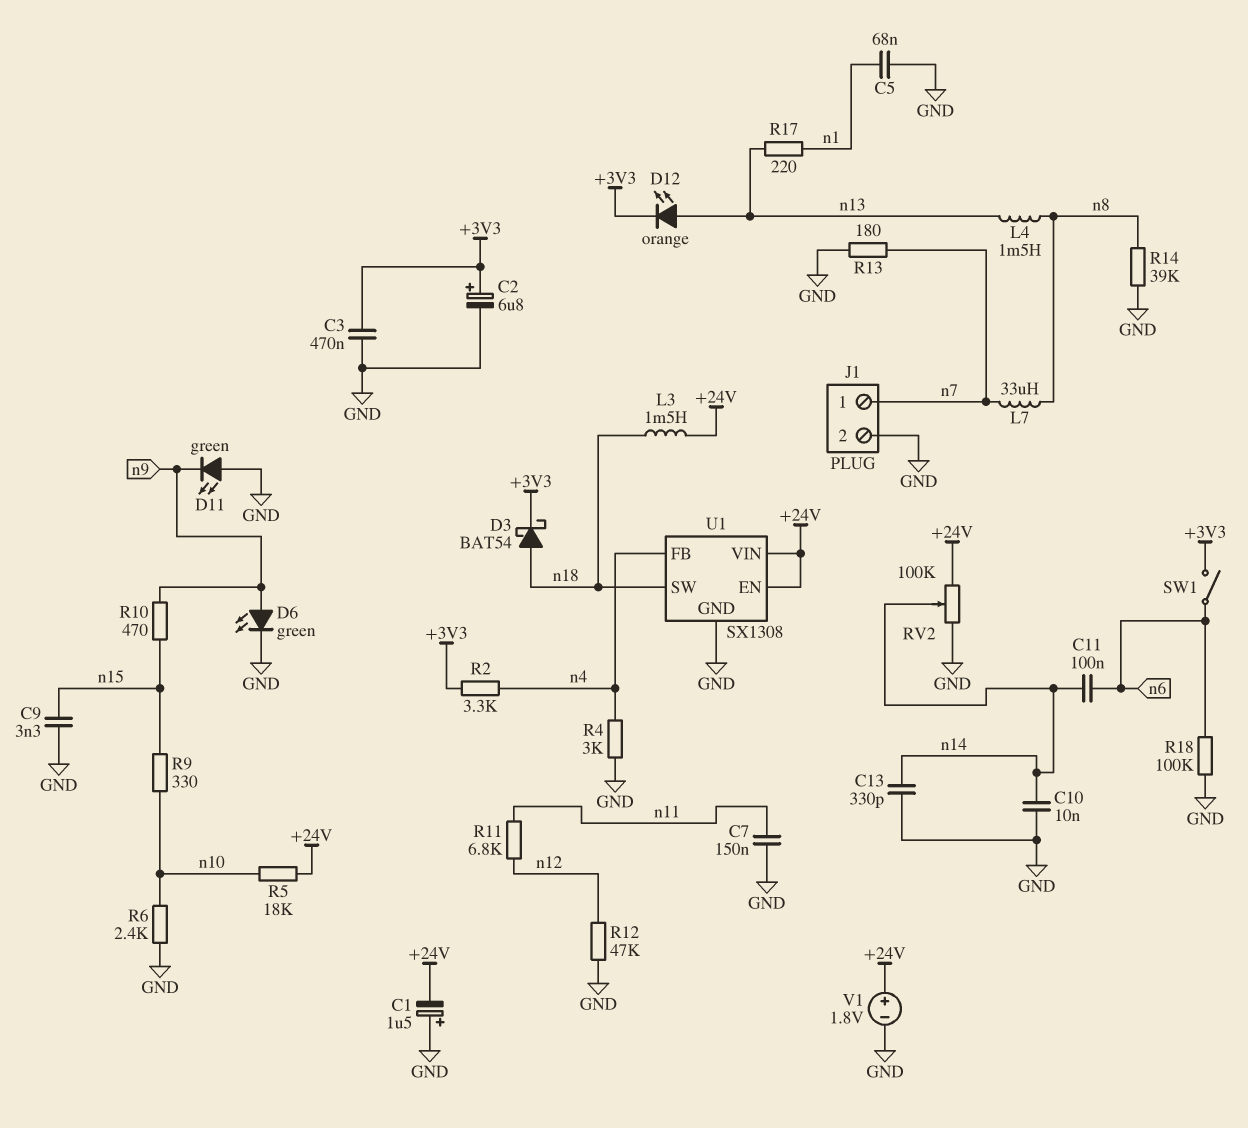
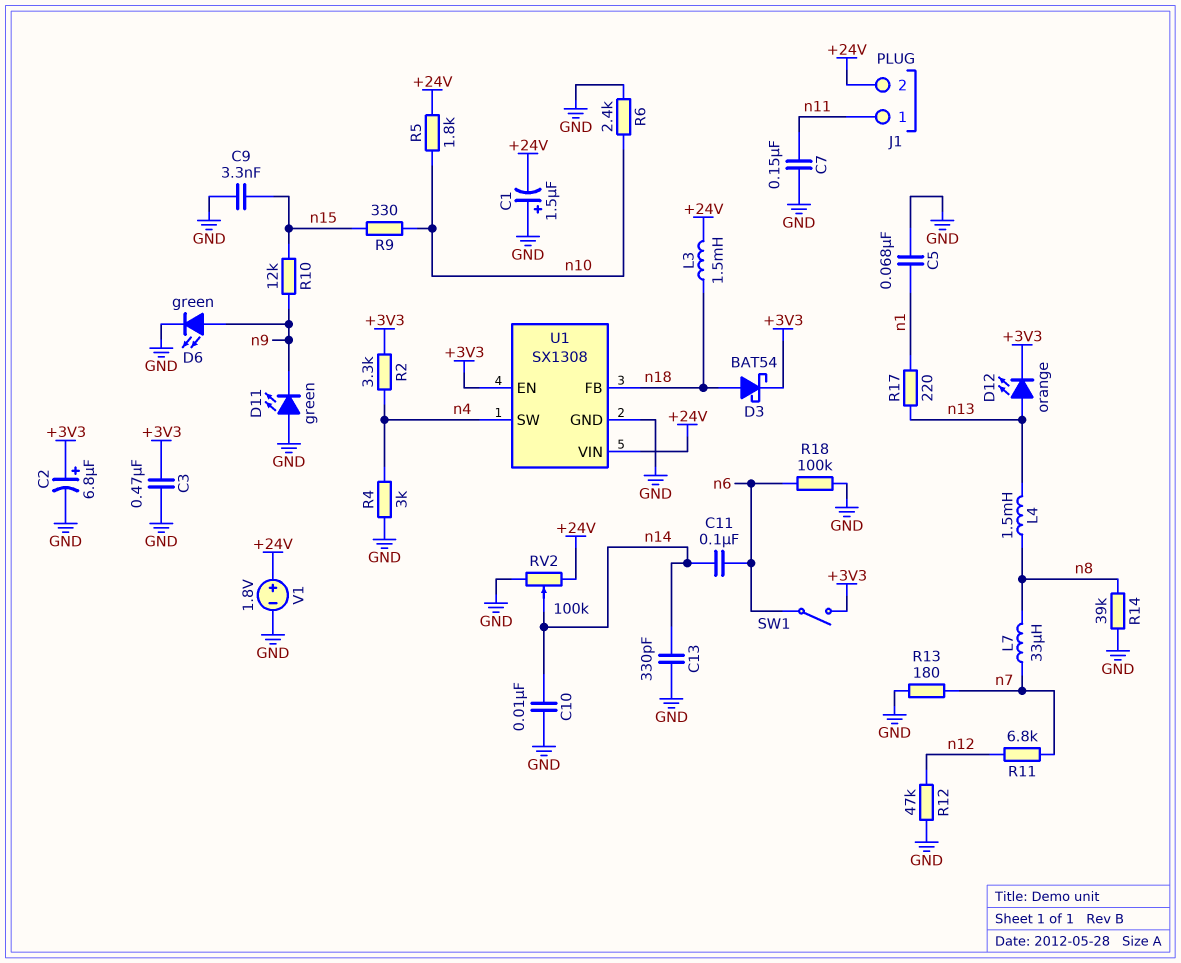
J1 pin 1: n7 -> n11
J1 pin 2: GND -> +24V
R5: 18k (+24V, n10) -> 1.8k (+24V, n10)
R10: 470 (n9, n15) -> 12k (n9, n15)
R11: 6.8k (n11, n12) -> 6.8k (n7, n12)
U1 pin EN: +24V -> +3V3
U1 pin FB: n4 -> n18
U1 pin SW: n18 -> n4

